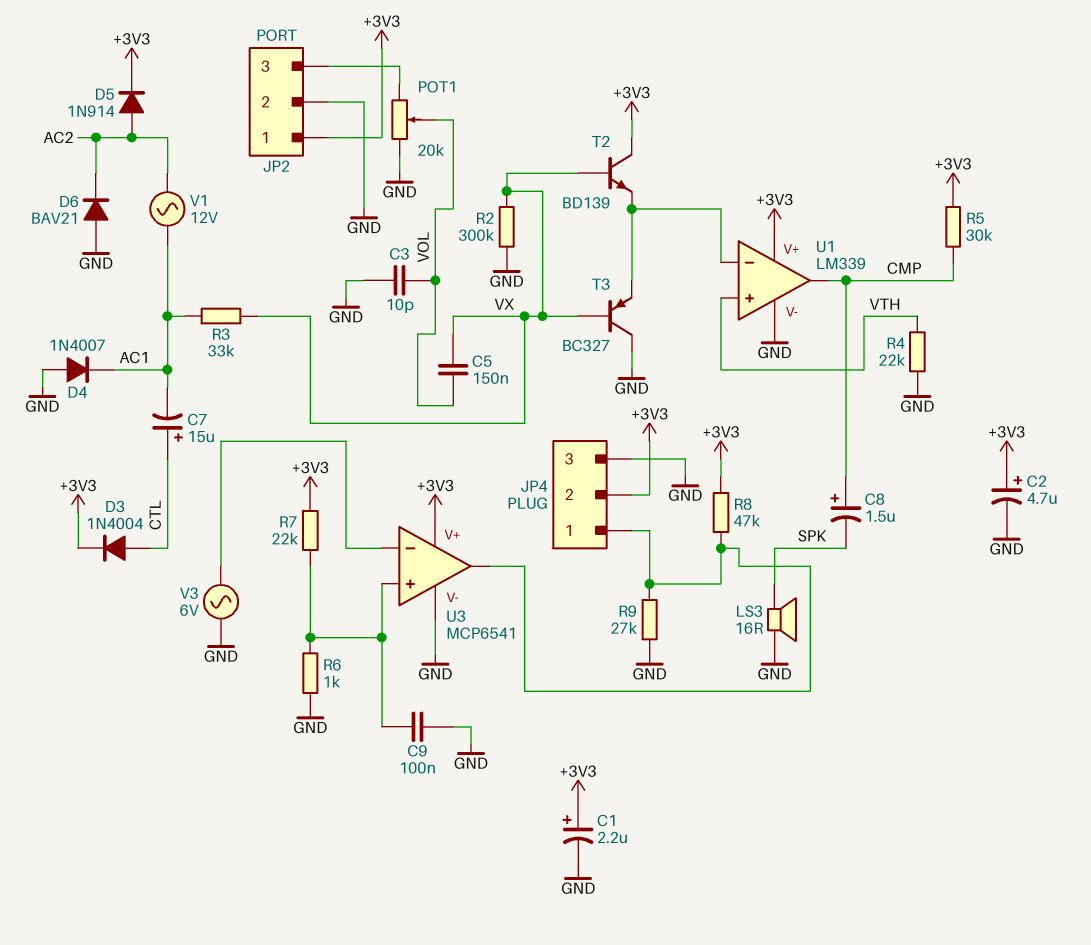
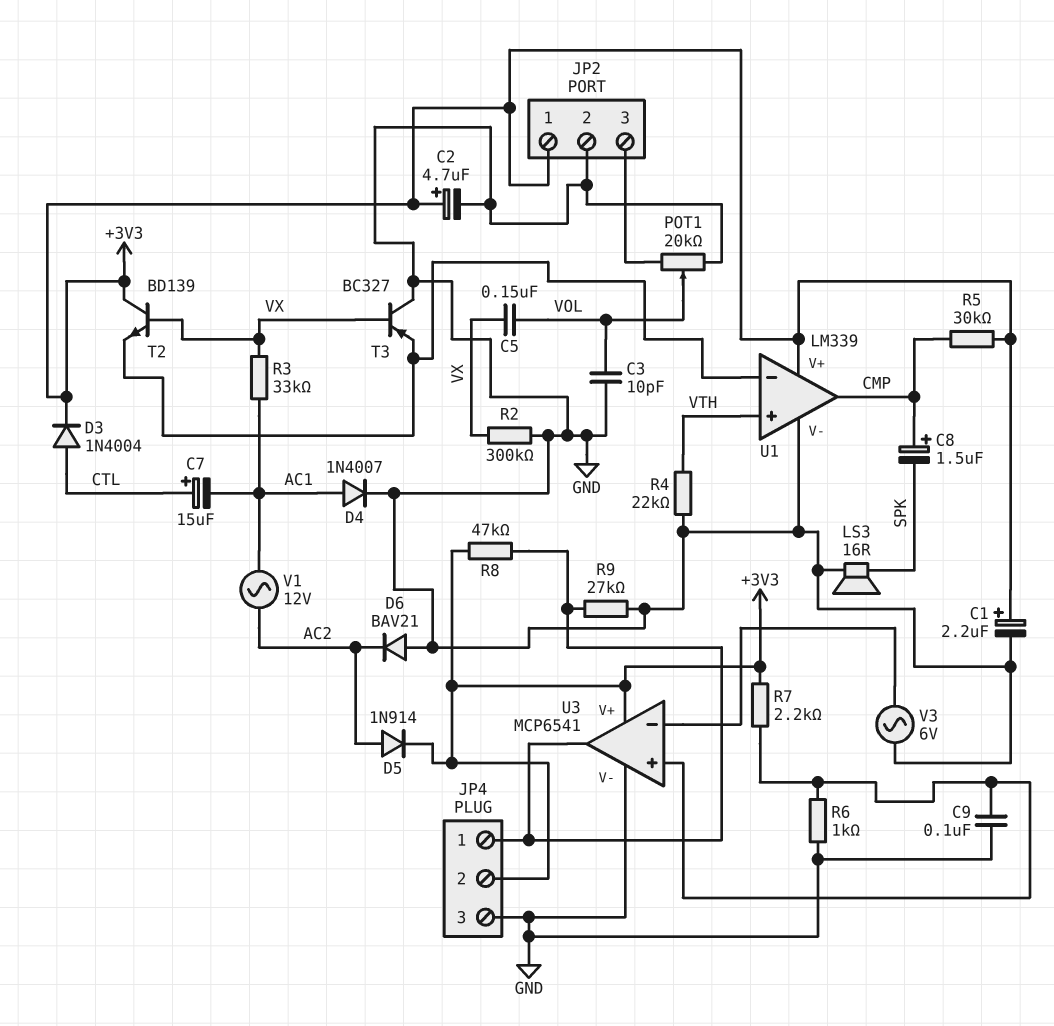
D4: diode 1N4007 (A GND, K AC1) -> diode 1N4007 (A AC1, K GND)
R7: 22k (+3V3, U3/in+) -> 2.2k (+3V3, U3/in+)

